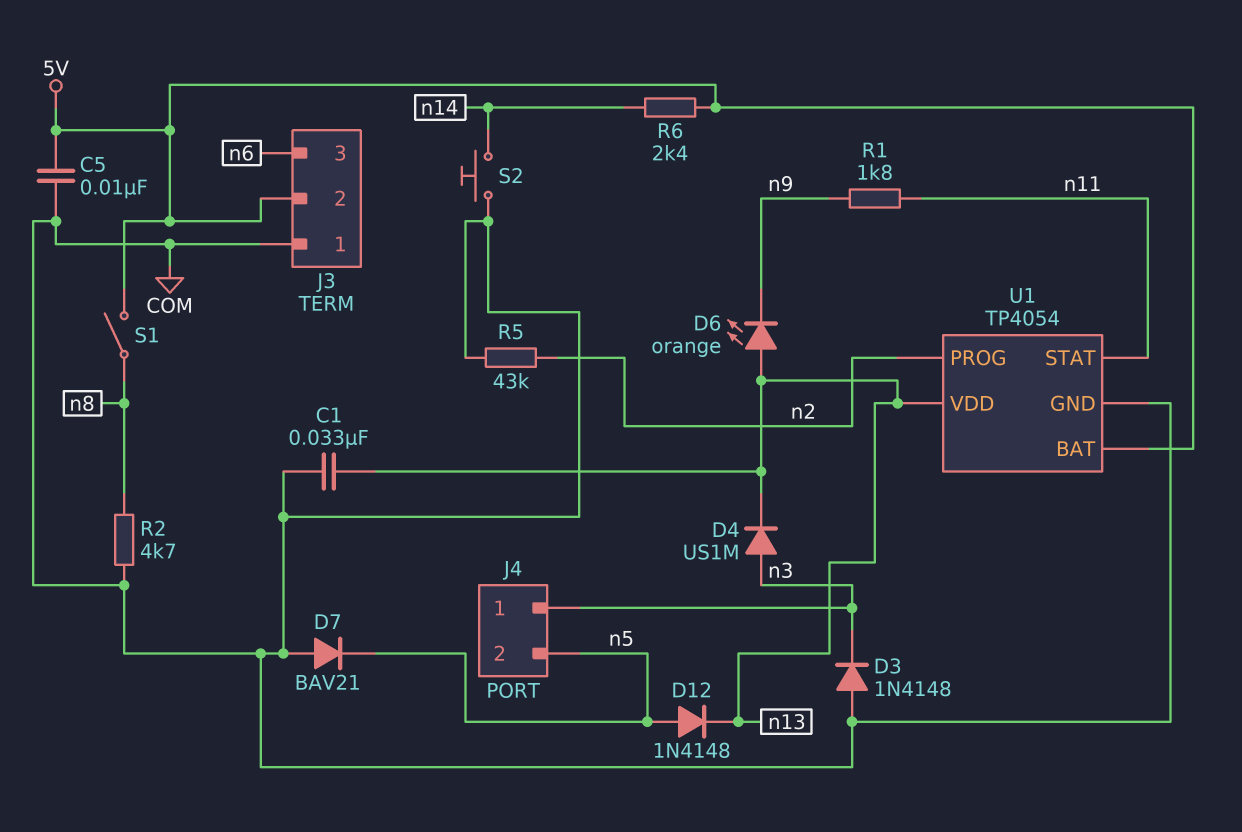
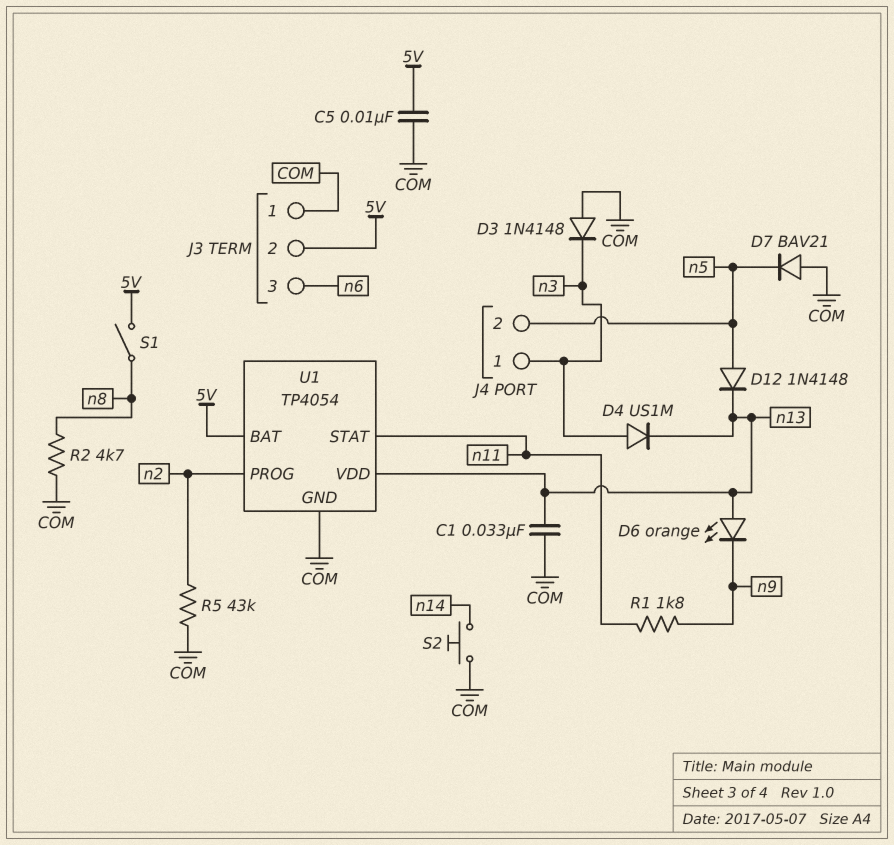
R6: 2.4k (5V, n14) -> none

